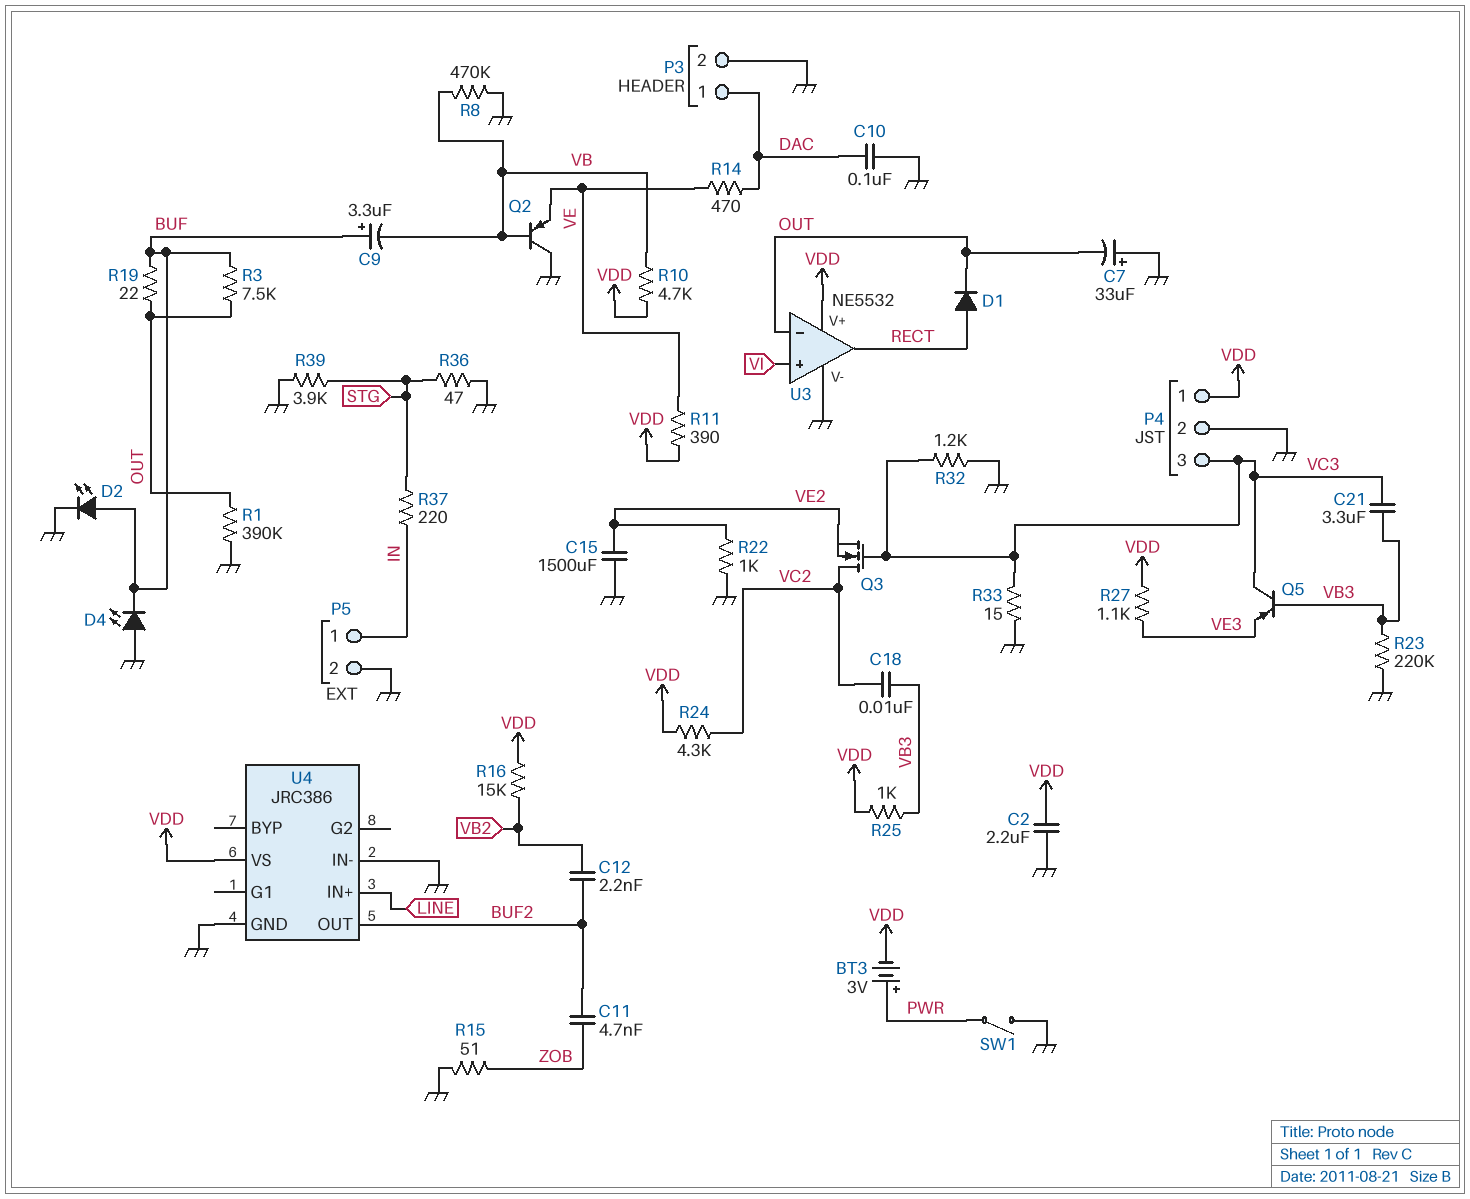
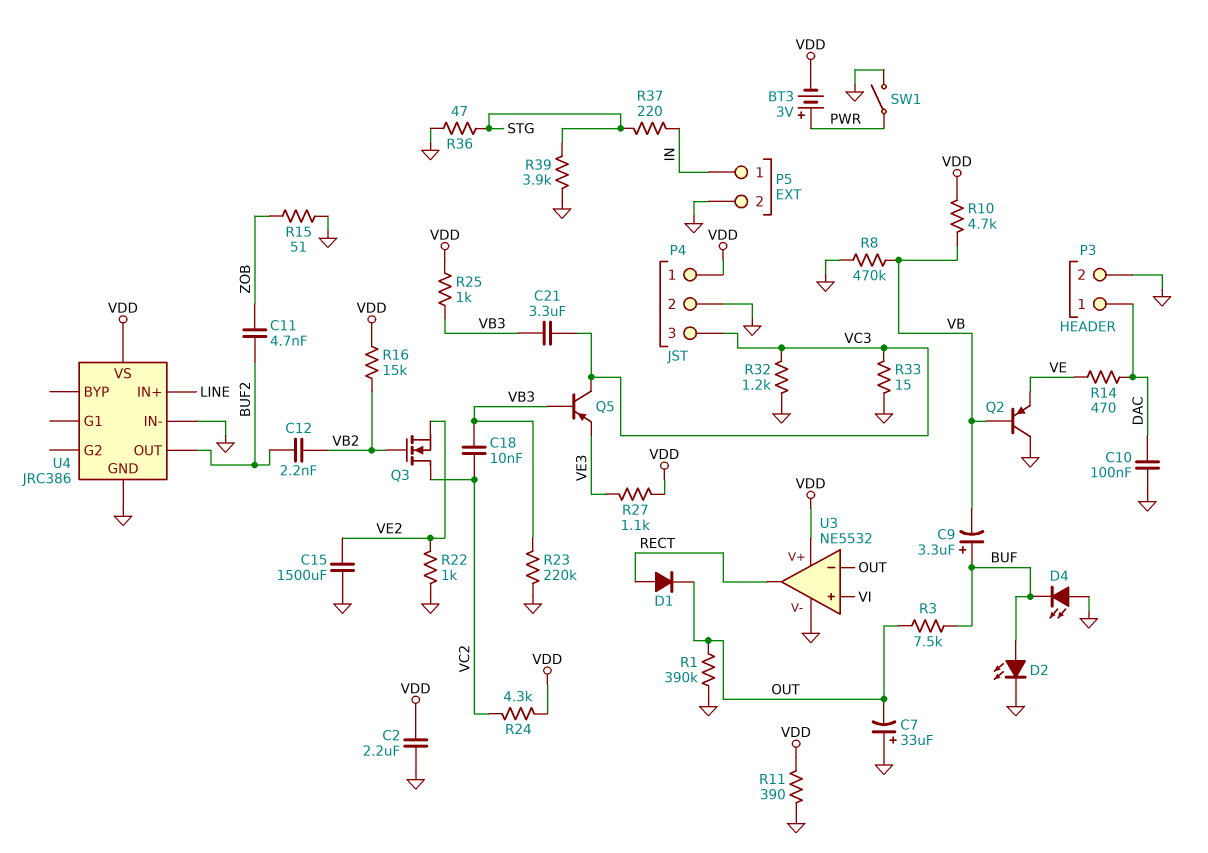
Q3: NMOS (G VC3, D VC2, S VE2) -> NMOS (G VB2, D VC2, S VE2)
R11: 390 (VDD, VE) -> 390 (GND, VDD)
R19: 22 (BUF, OUT) -> none

